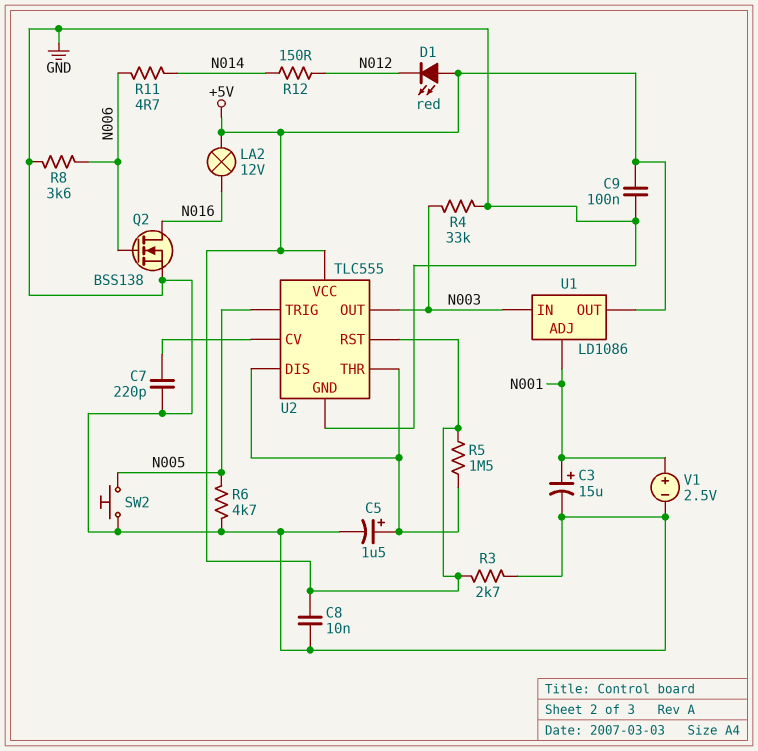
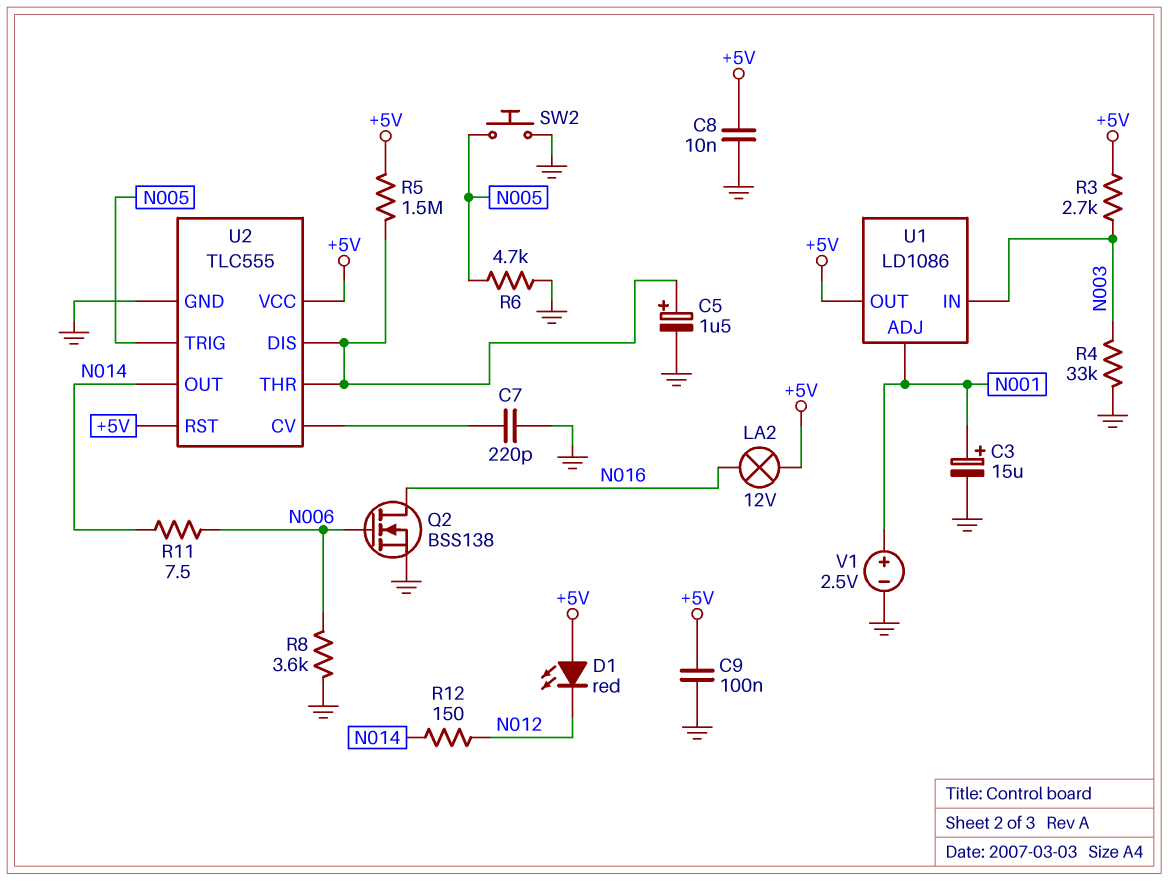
R3: 2.7k (+5V, GND) -> 2.7k (+5V, N003)
R11: 4.7 (N006, N014) -> 7.5 (N006, N014)
U2 pin OUT: N003 -> N014

